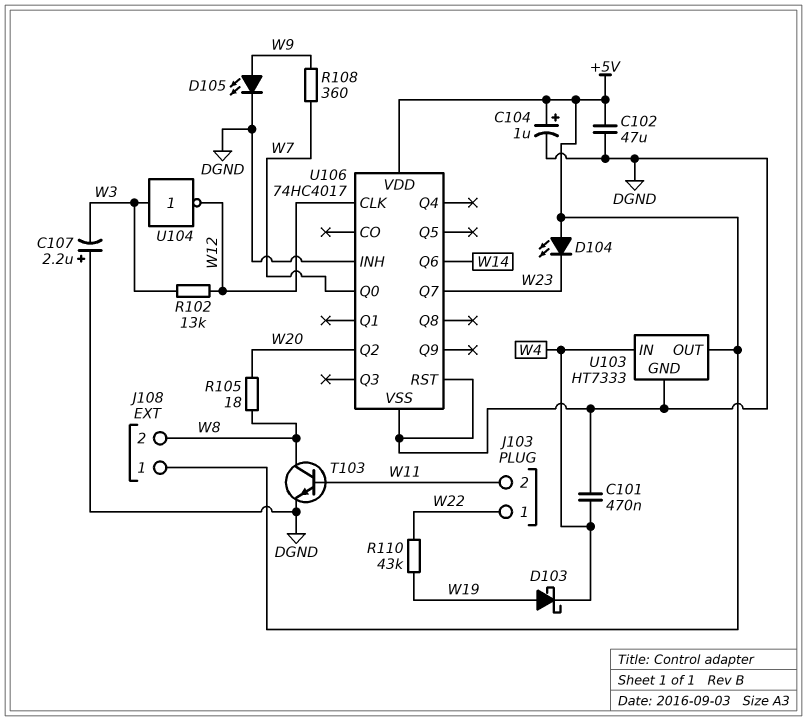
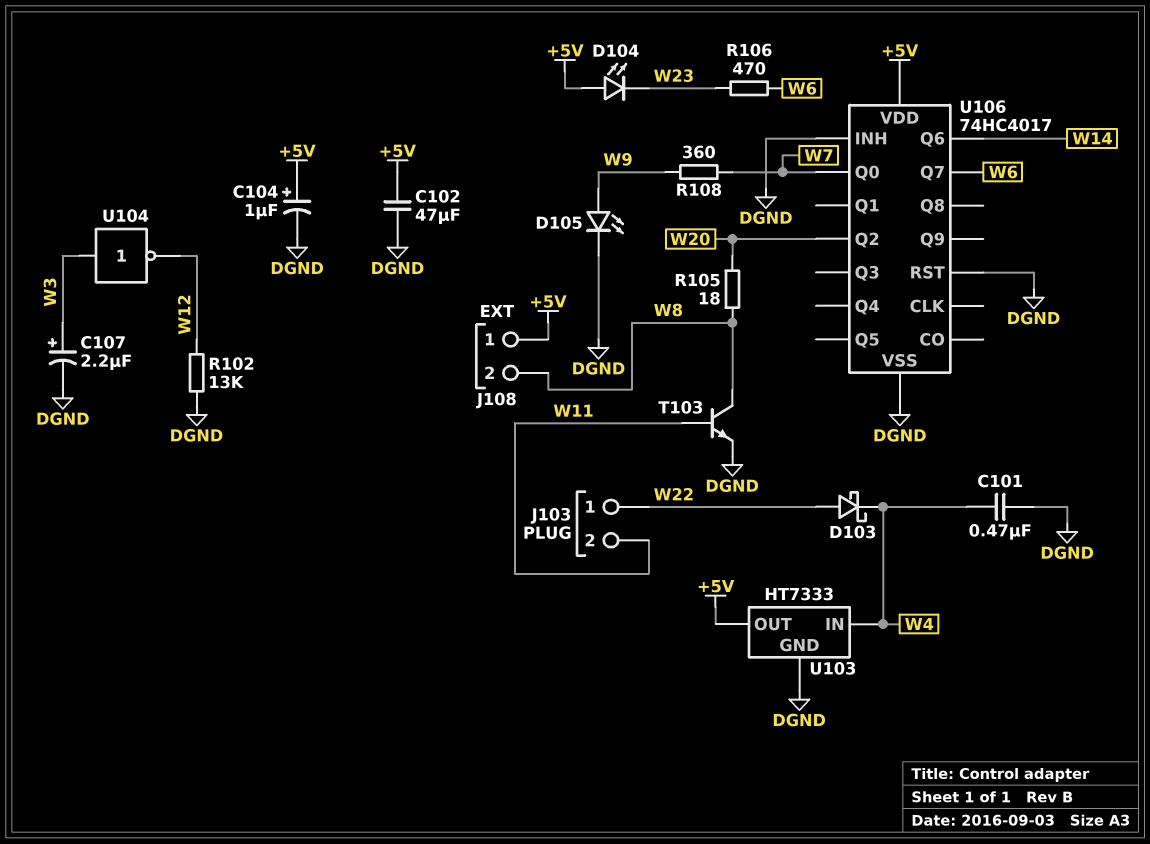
C107: 2.2uF (plus DGND, minus W3) -> 2.2uF (plus W3, minus DGND)
D103: schottky (A W19, K W4) -> schottky (A W22, K W4)
R102: 13k (W3, W12) -> 13k (DGND, W12)
R106: none -> 470 (W6, W23)
R110: 43k (W19, W22) -> none
U106 pin CLK: W12 -> none
U106 pin Q7: W23 -> W6

